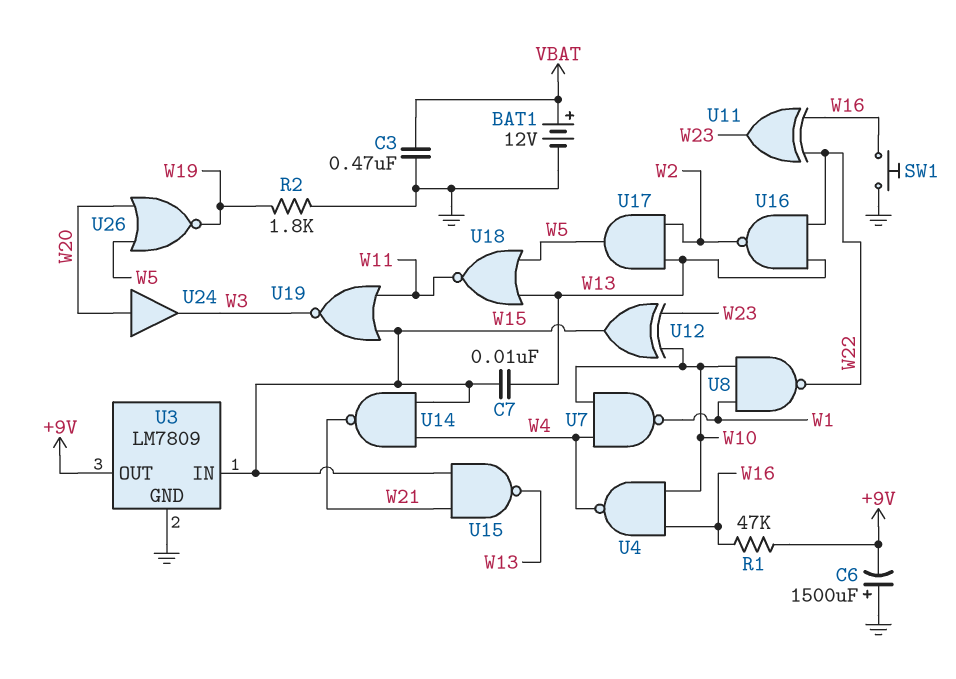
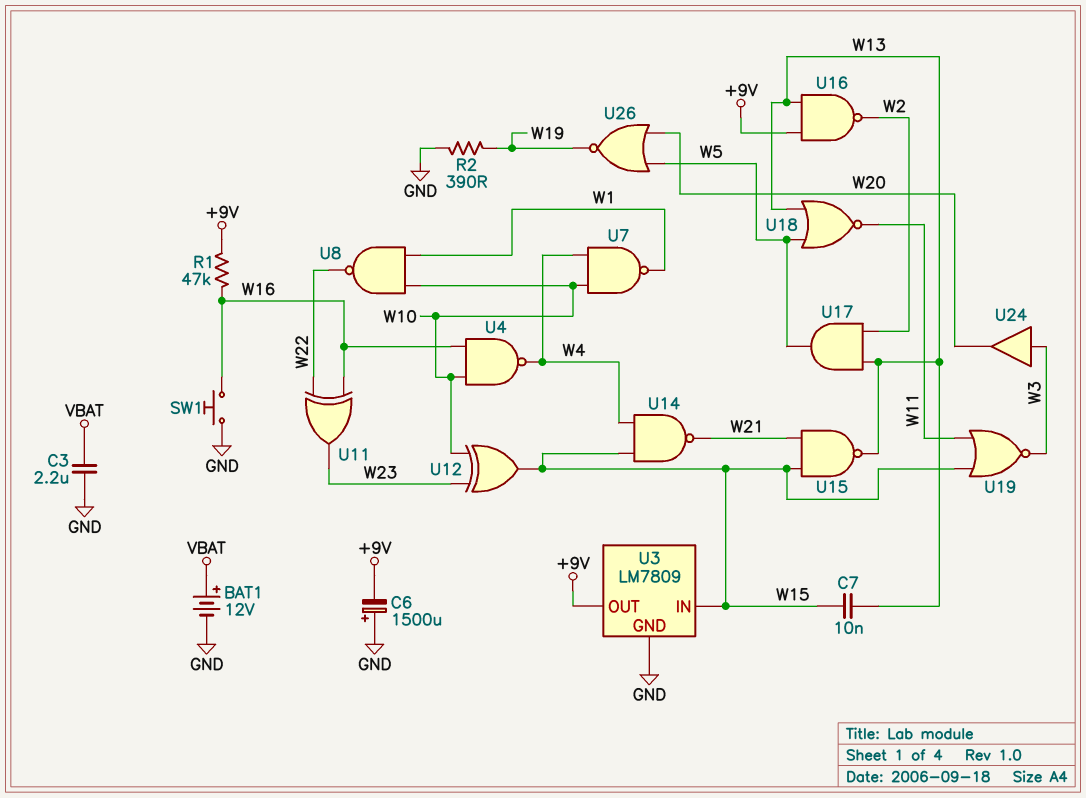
C3: 470nF (GND, VBAT) -> 2.2uF (GND, VBAT)
R2: 1.8k (GND, W19) -> 390 (GND, W19)
U16: NAND (in W13, in W22, out W2) -> NAND (in +9V, in W13, out W2)
U24: buffer (in W20, out W3) -> buffer (in W3, out W20)

